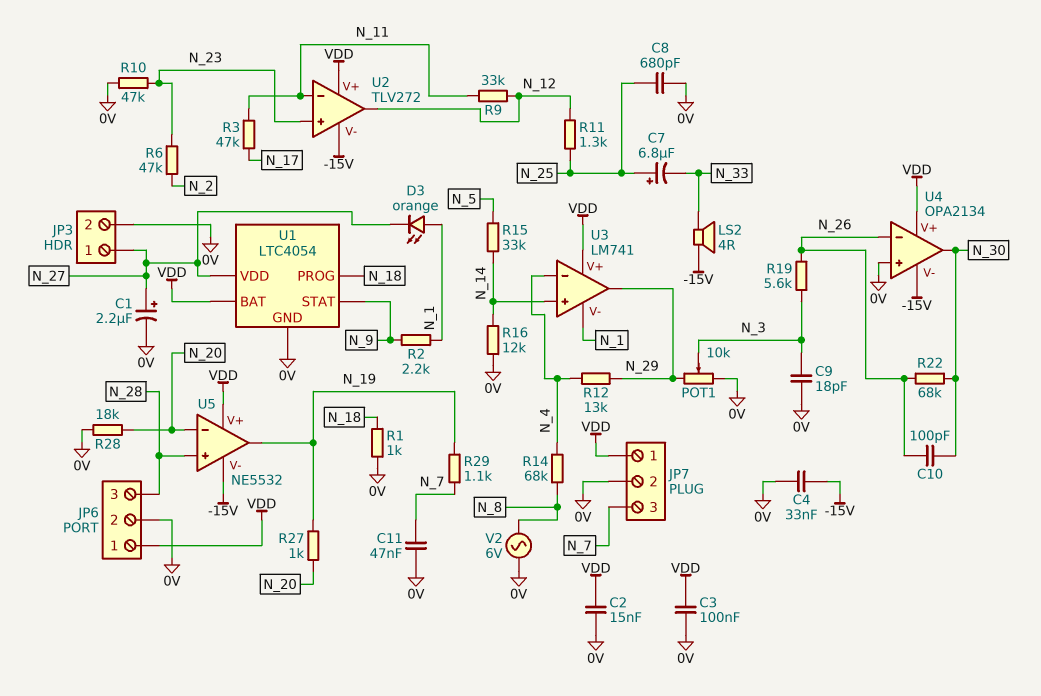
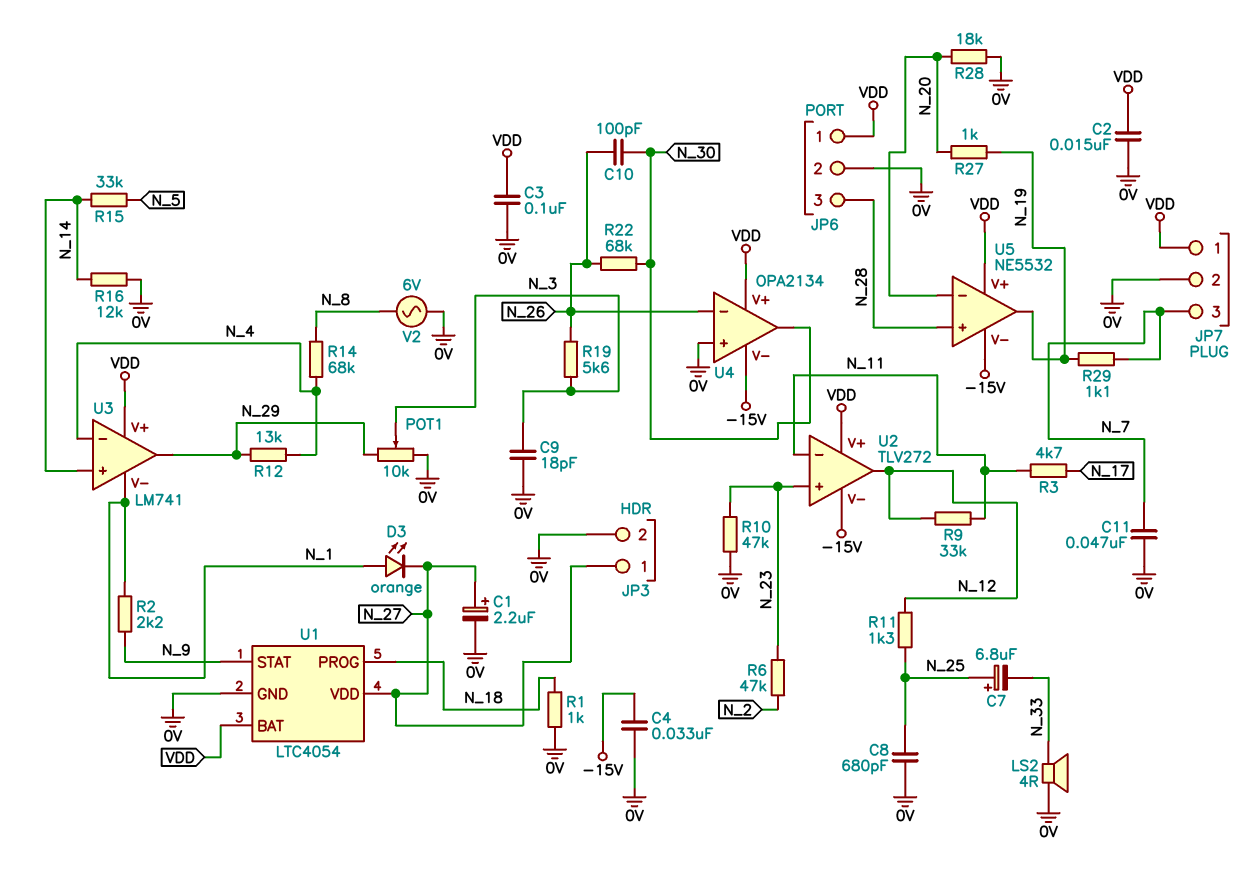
LS2: speaker 4R (-15V, N_33) -> speaker 4R (0V, N_33)
R3: 47k (N_11, N_17) -> 4.7k (N_11, N_17)

